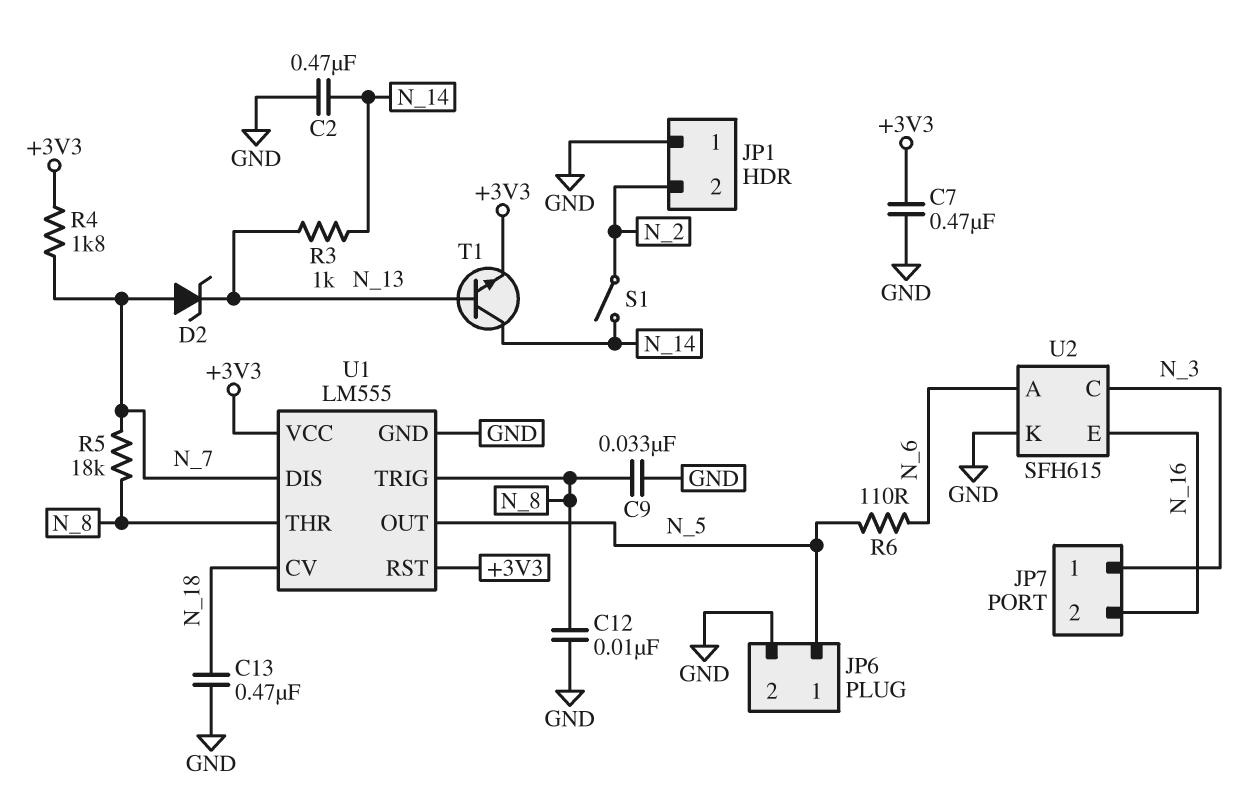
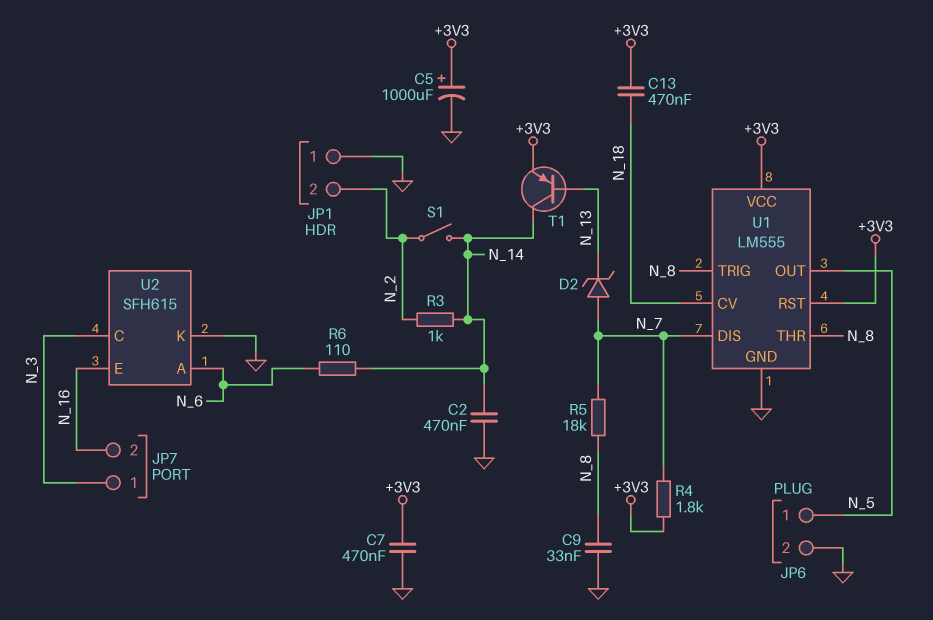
C5: none -> 1000uF (plus +3V3, minus GND)
C12: 10nF (GND, N_8) -> none
C13: 470nF (GND, N_18) -> 470nF (+3V3, N_18)
R3: 1k (N_13, N_14) -> 1k (N_2, N_14)
R6: 110 (N_5, N_6) -> 110 (N_6, N_14)
T1: NPN (B N_13, C N_14, E +3V3) -> PNP (B N_13, C N_14, E +3V3)

